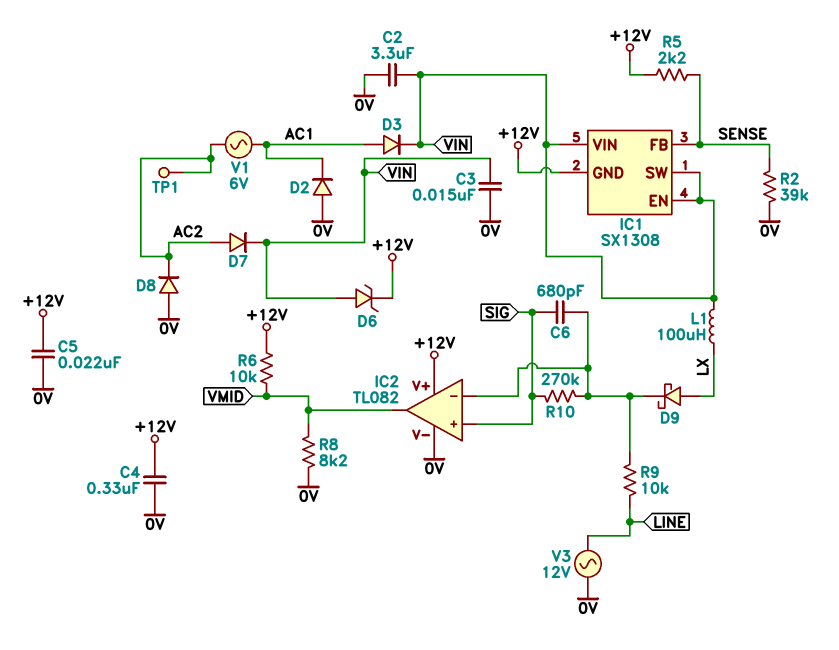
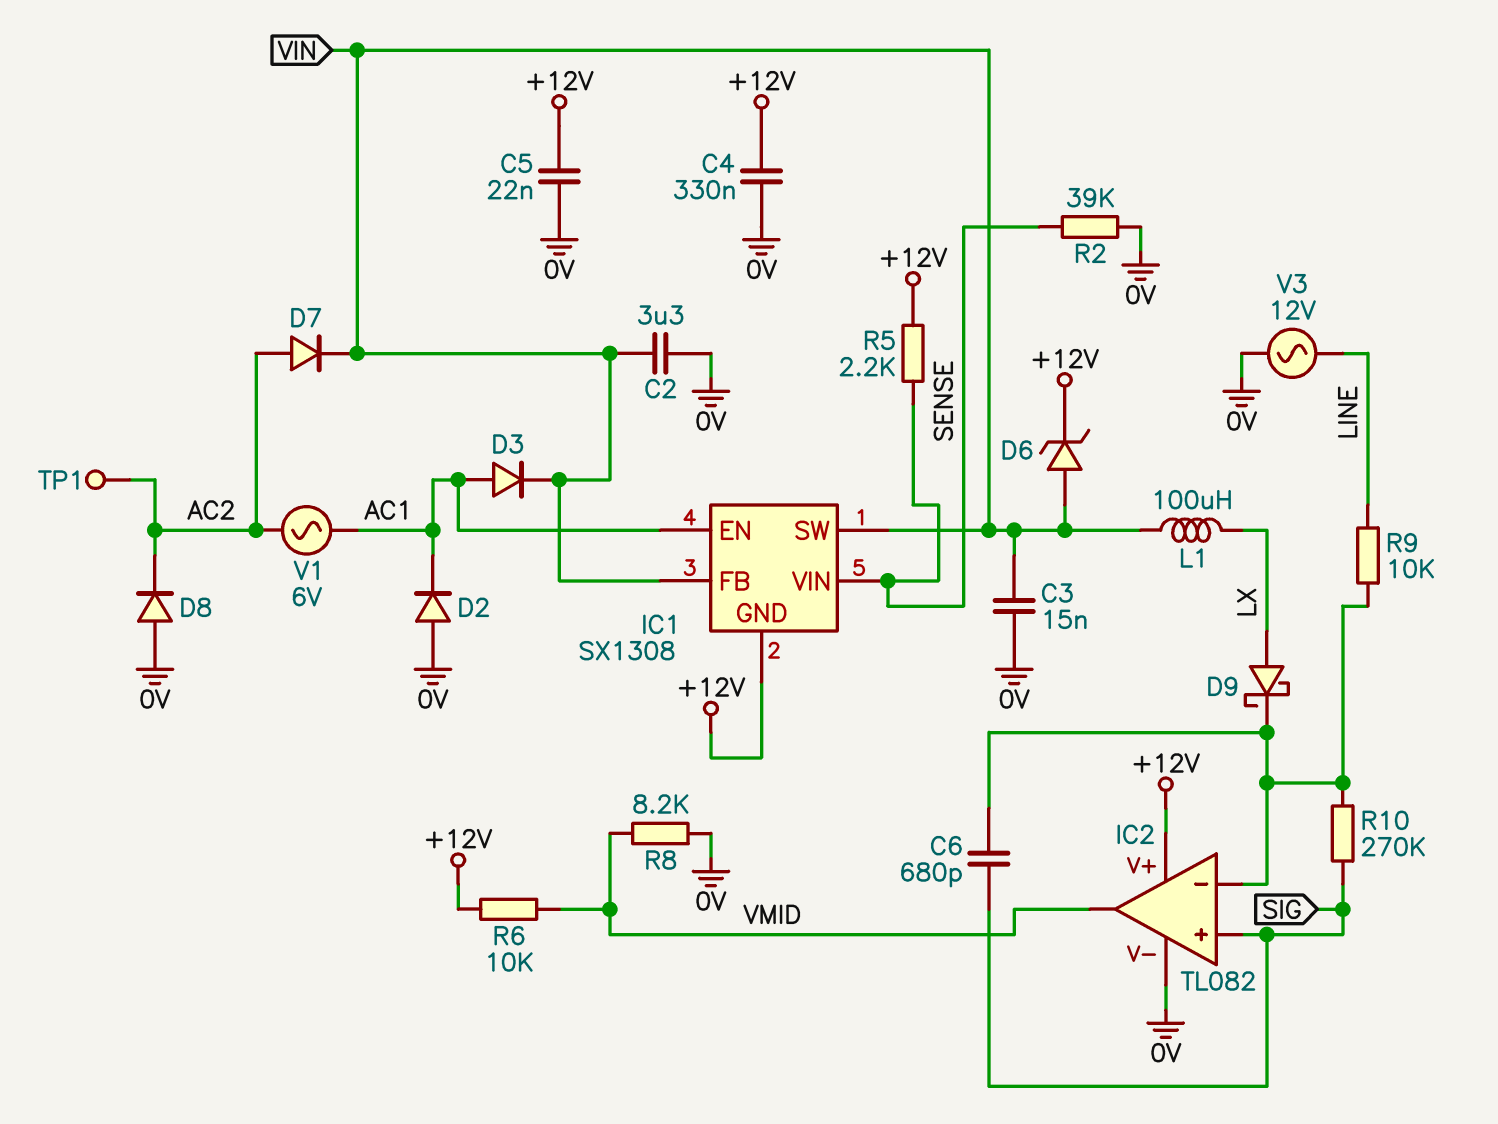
IC1 pin EN: VIN -> AC1
IC1 pin FB: SENSE -> VIN
IC1 pin VIN: VIN -> SENSE

